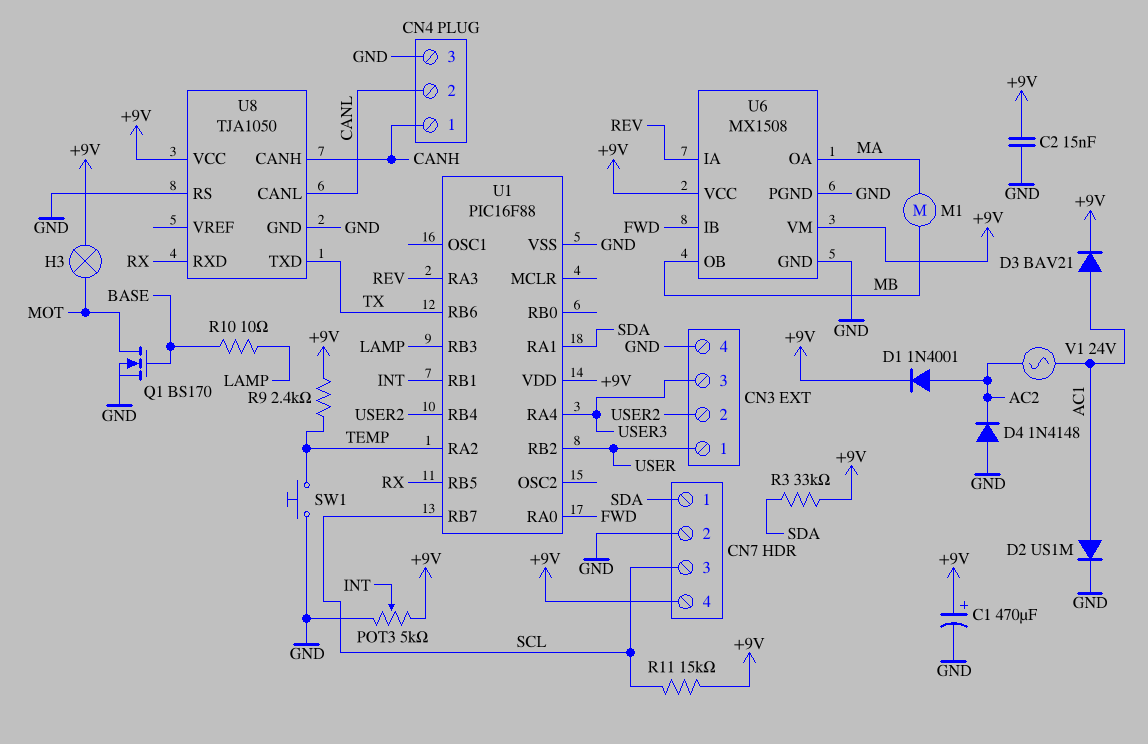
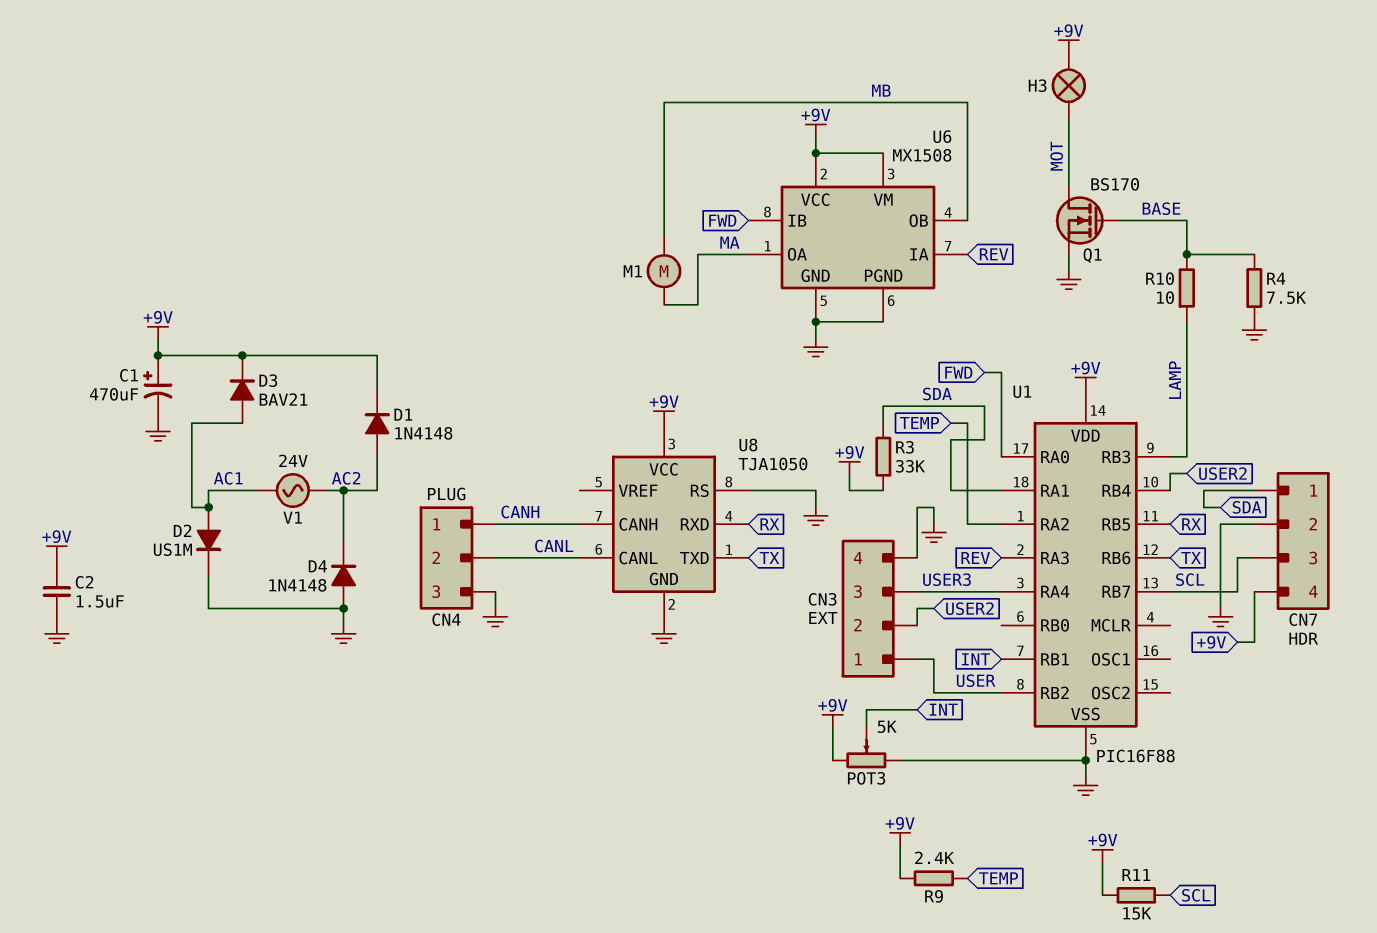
C2: 15nF (+9V, GND) -> 1.5uF (+9V, GND)
D1: diode 1N4001 (A AC2, K +9V) -> diode 1N4148 (A AC2, K +9V)
R4: none -> 7.5k (BASE, GND)
SW1: button (GND, TEMP) -> none

